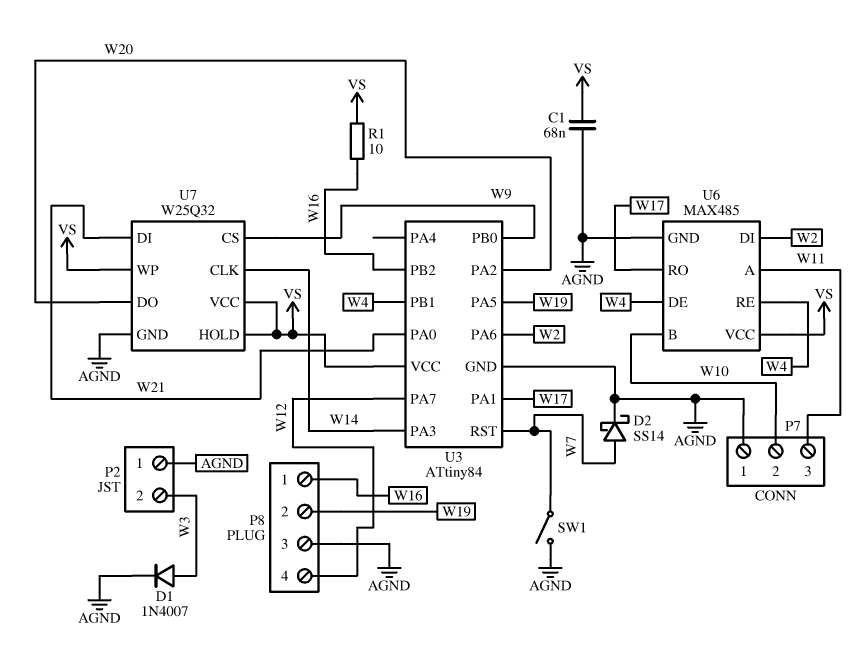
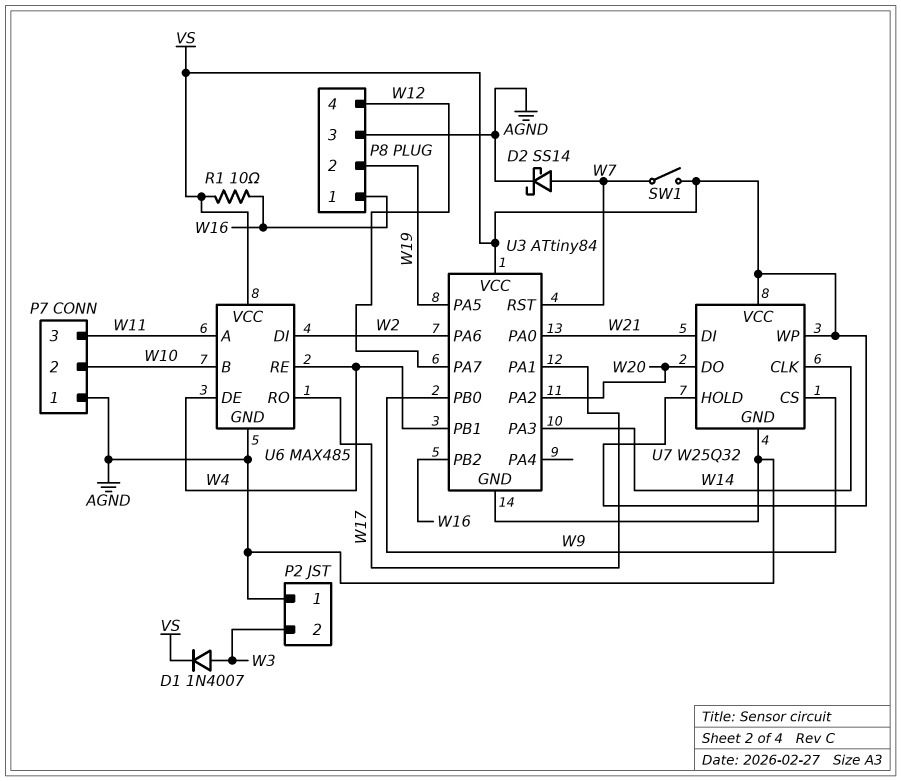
C1: 68nF (AGND, VS) -> none
D1: diode 1N4007 (A W3, K AGND) -> diode 1N4007 (A W3, K VS)
SW1: switch (AGND, W7) -> switch (VS, W7)

